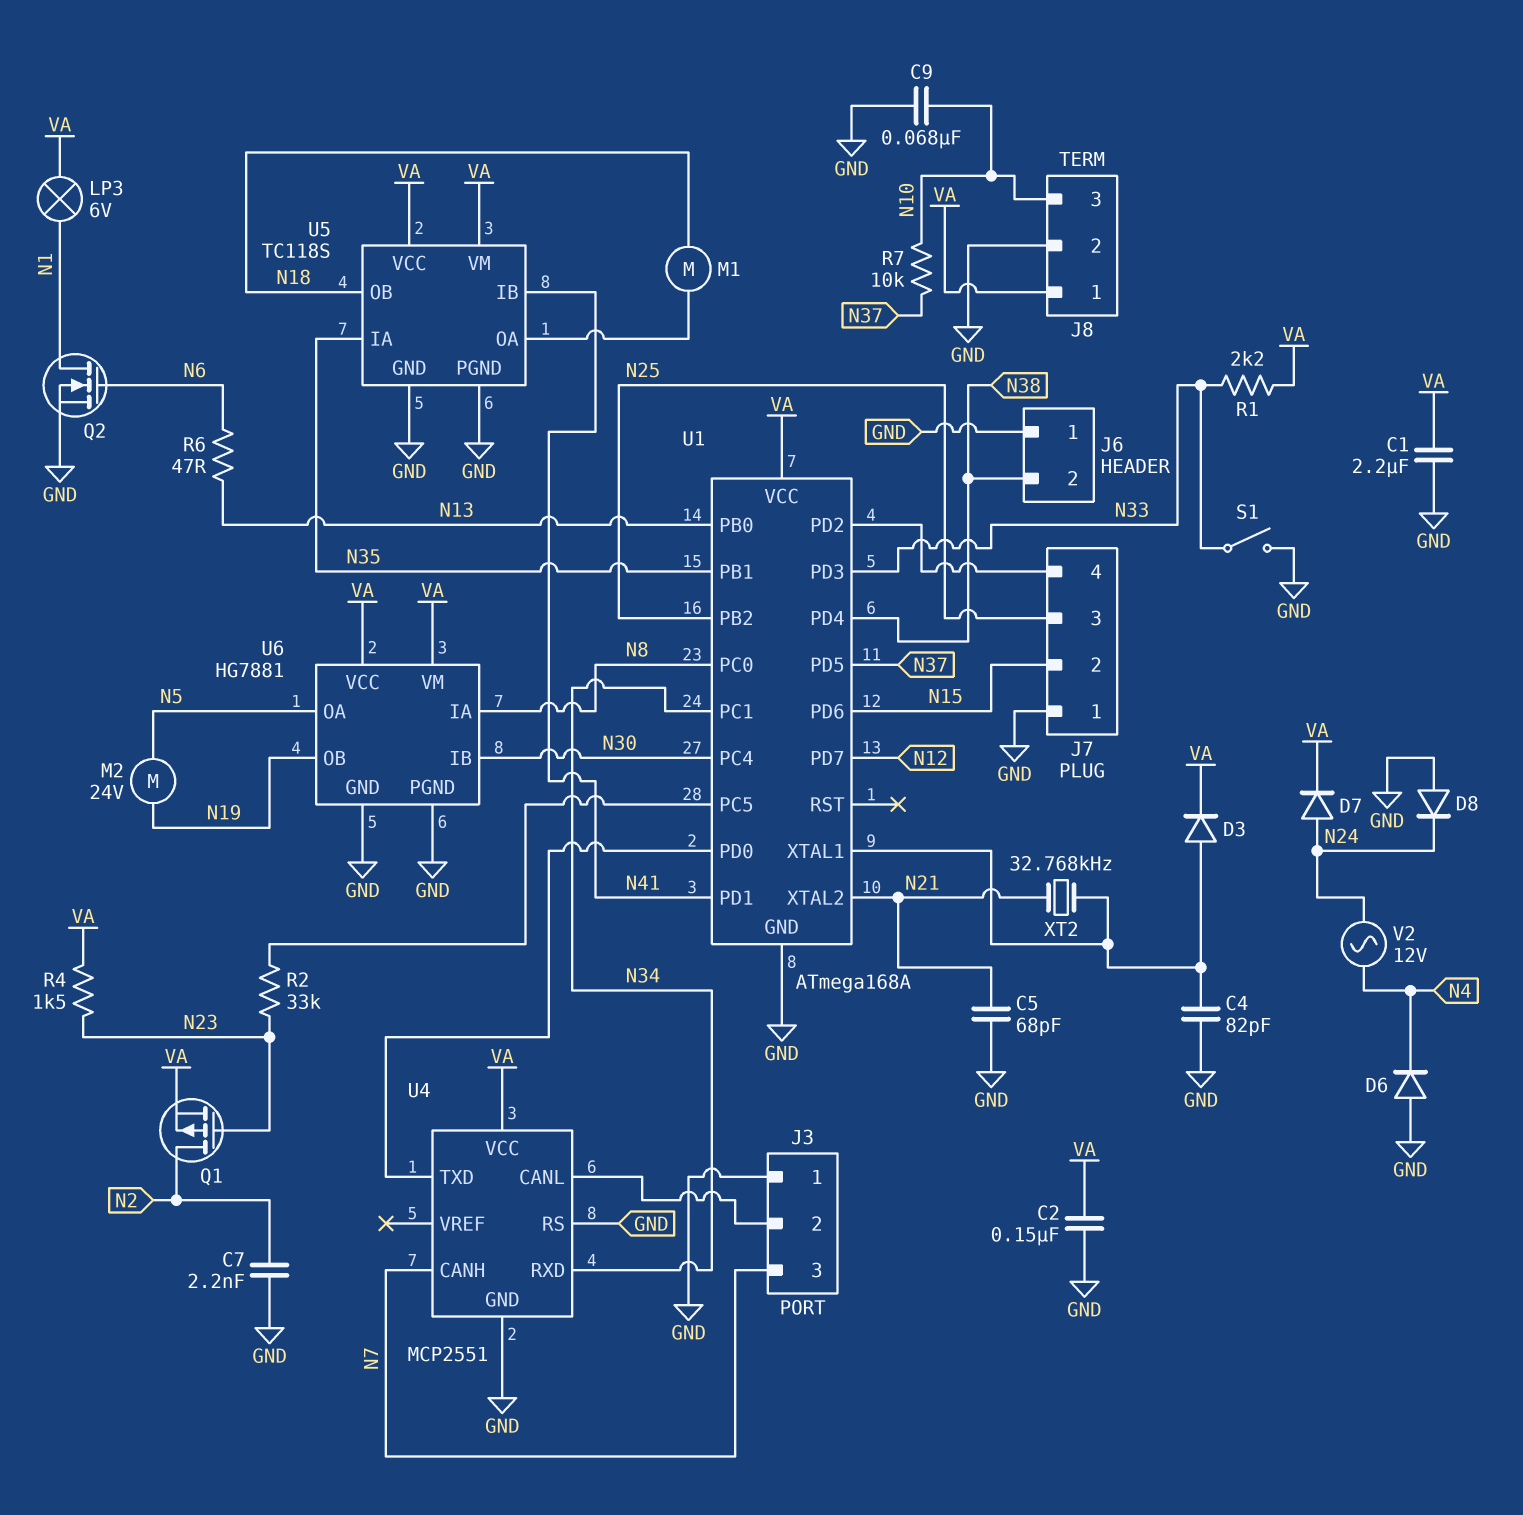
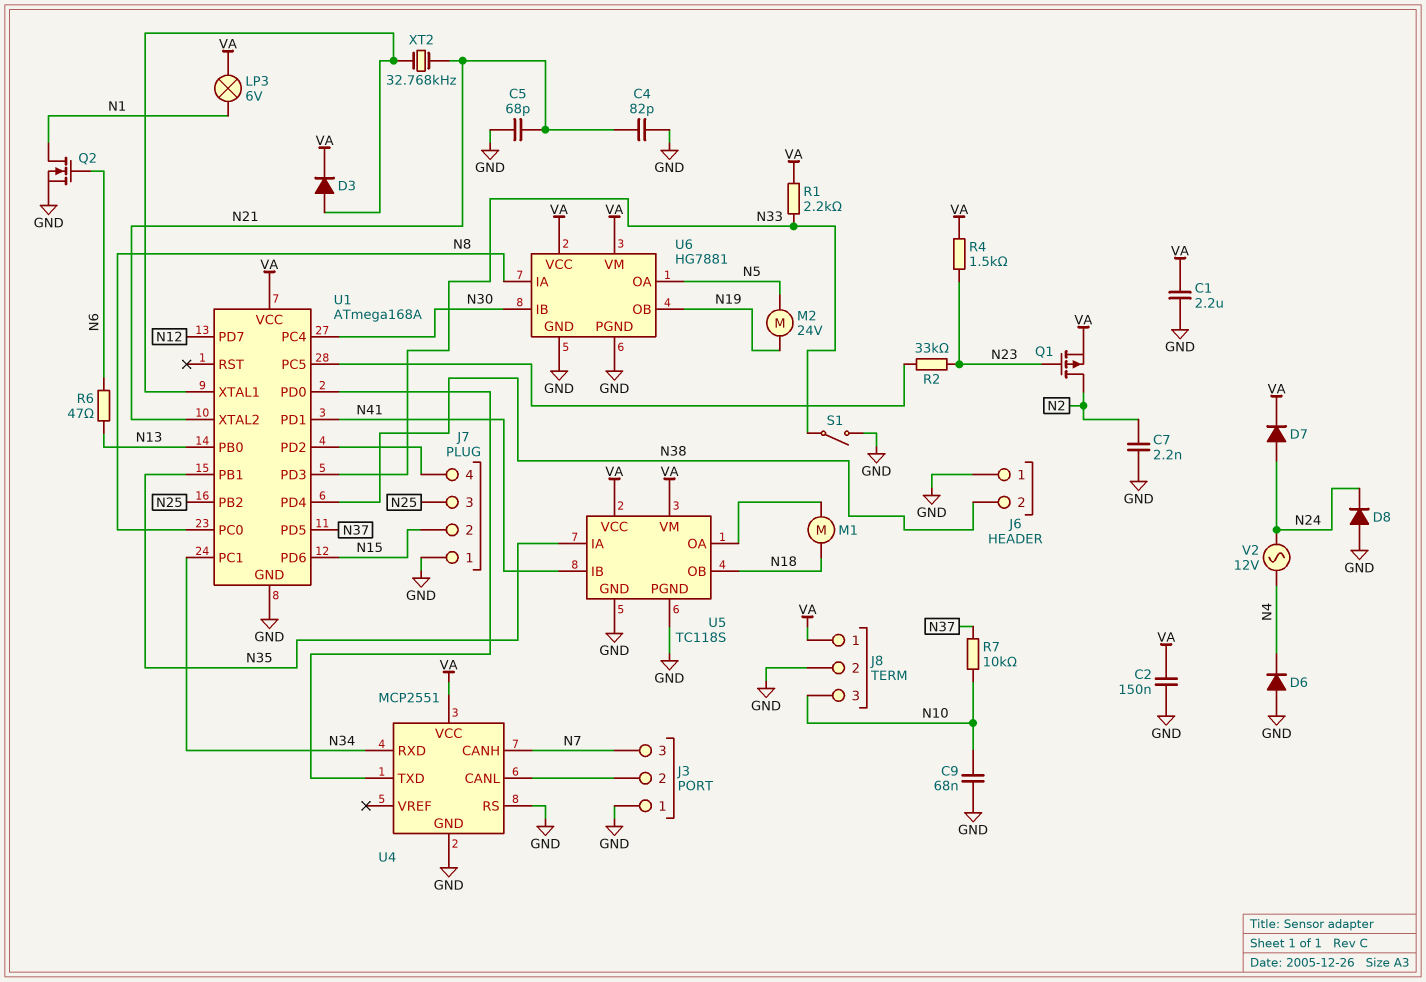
C4: 82pF (GND, U1/XTAL1) -> 82pF (GND, N21)

